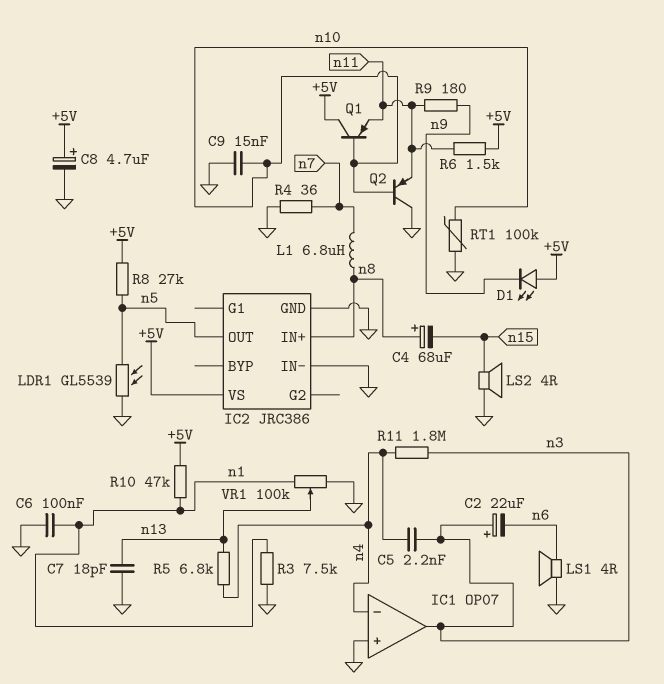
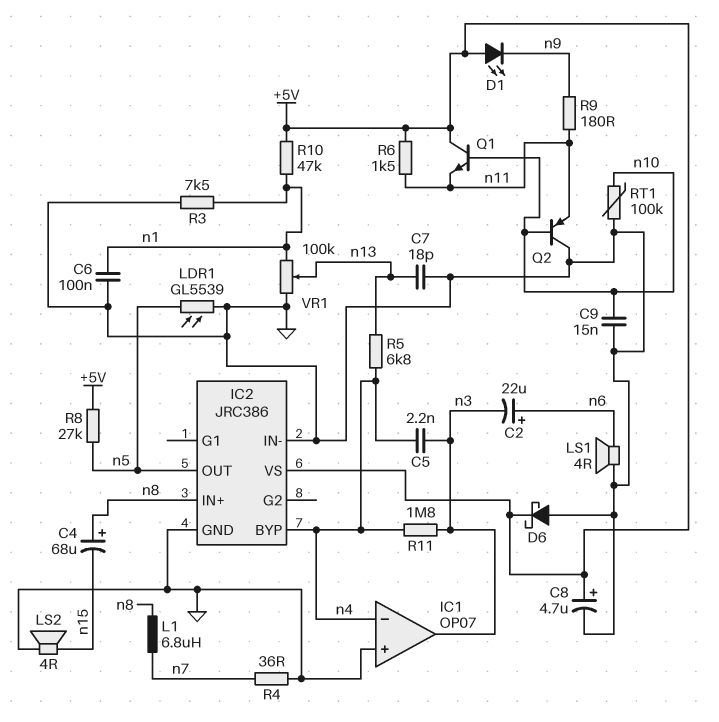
C2: 22uF (plus n3, minus n6) -> 22uF (plus n6, minus n3)
D6: none -> schottky (A GND, K +5V)
IC2 pin BYP: none -> n4
Q1: PNP (B n10, C +5V, E n11) -> NPN (B n10, C +5V, E n11)

